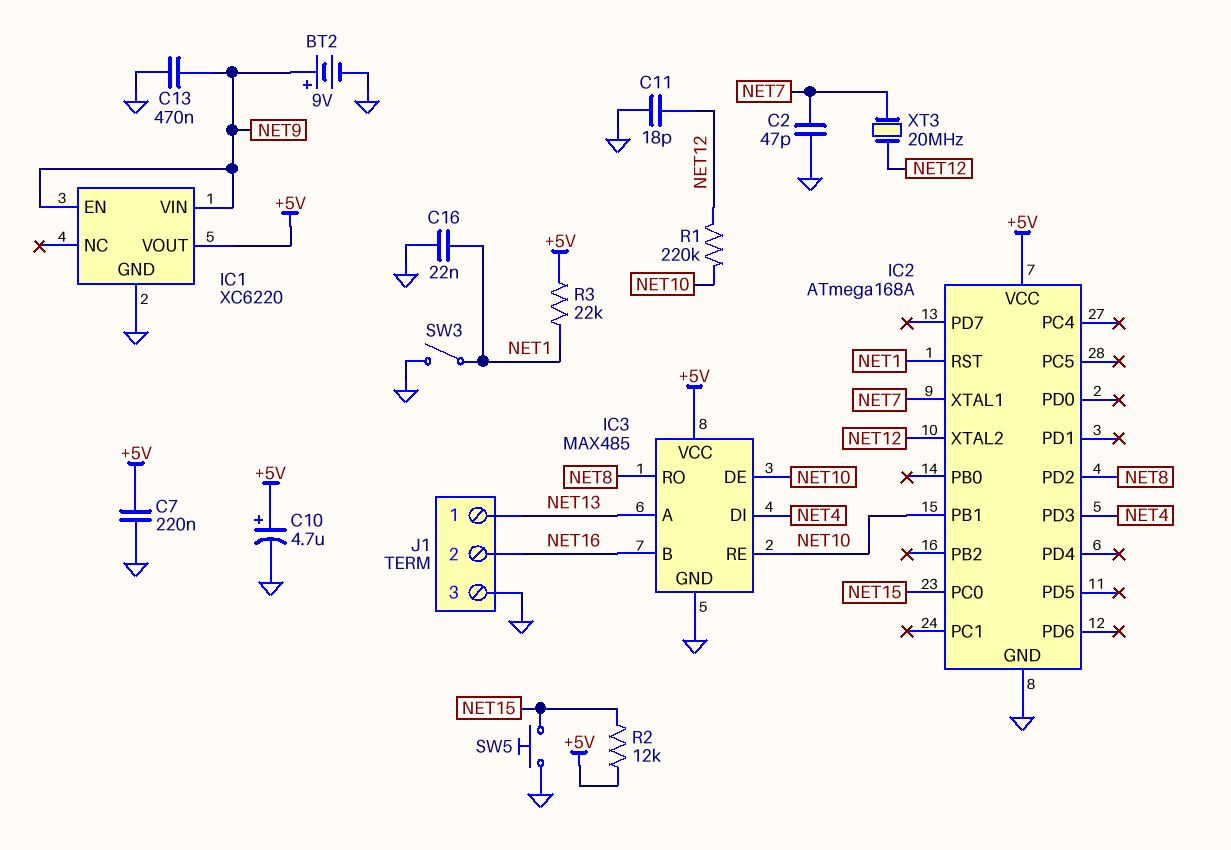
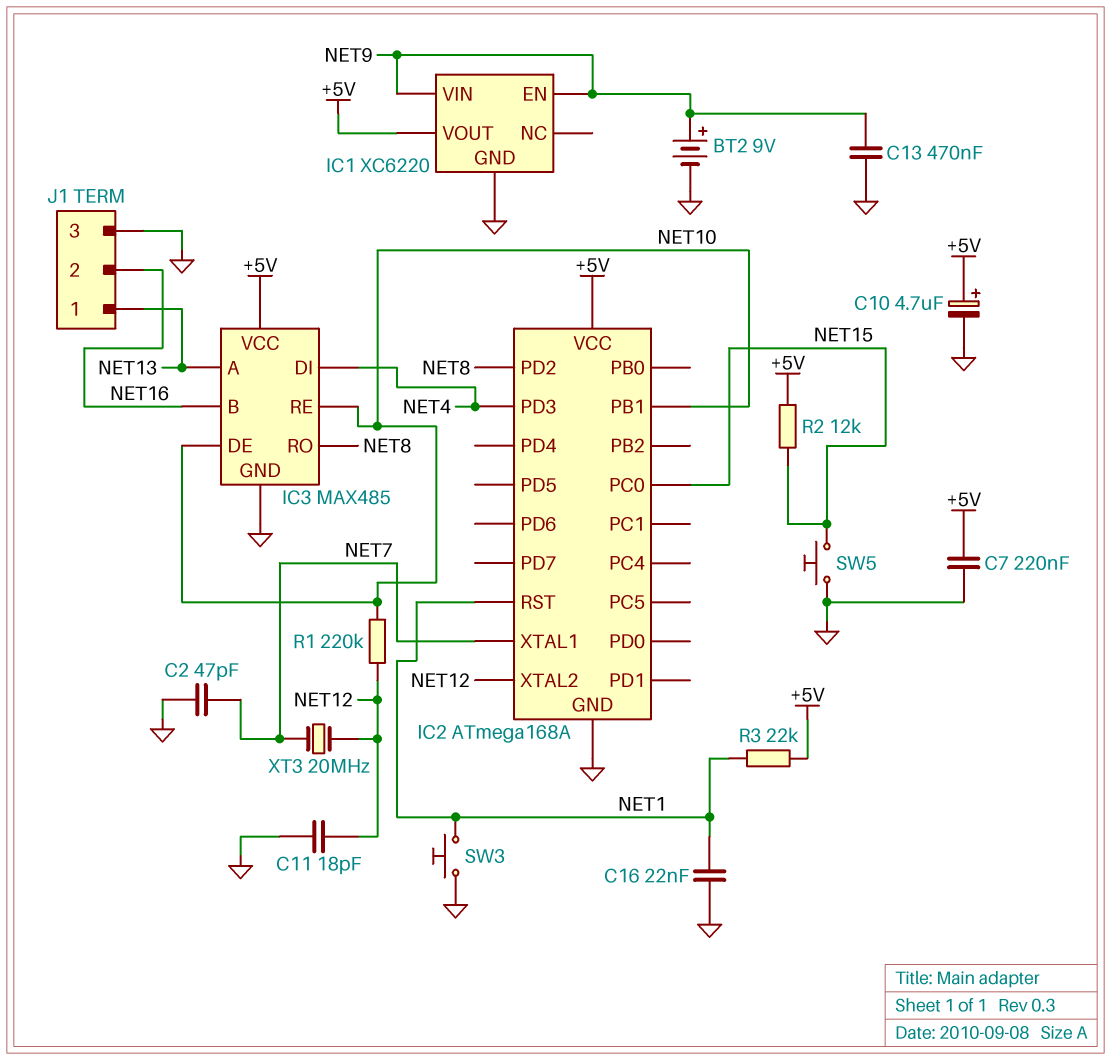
SW3: switch (GND, NET1) -> button (GND, NET1)

